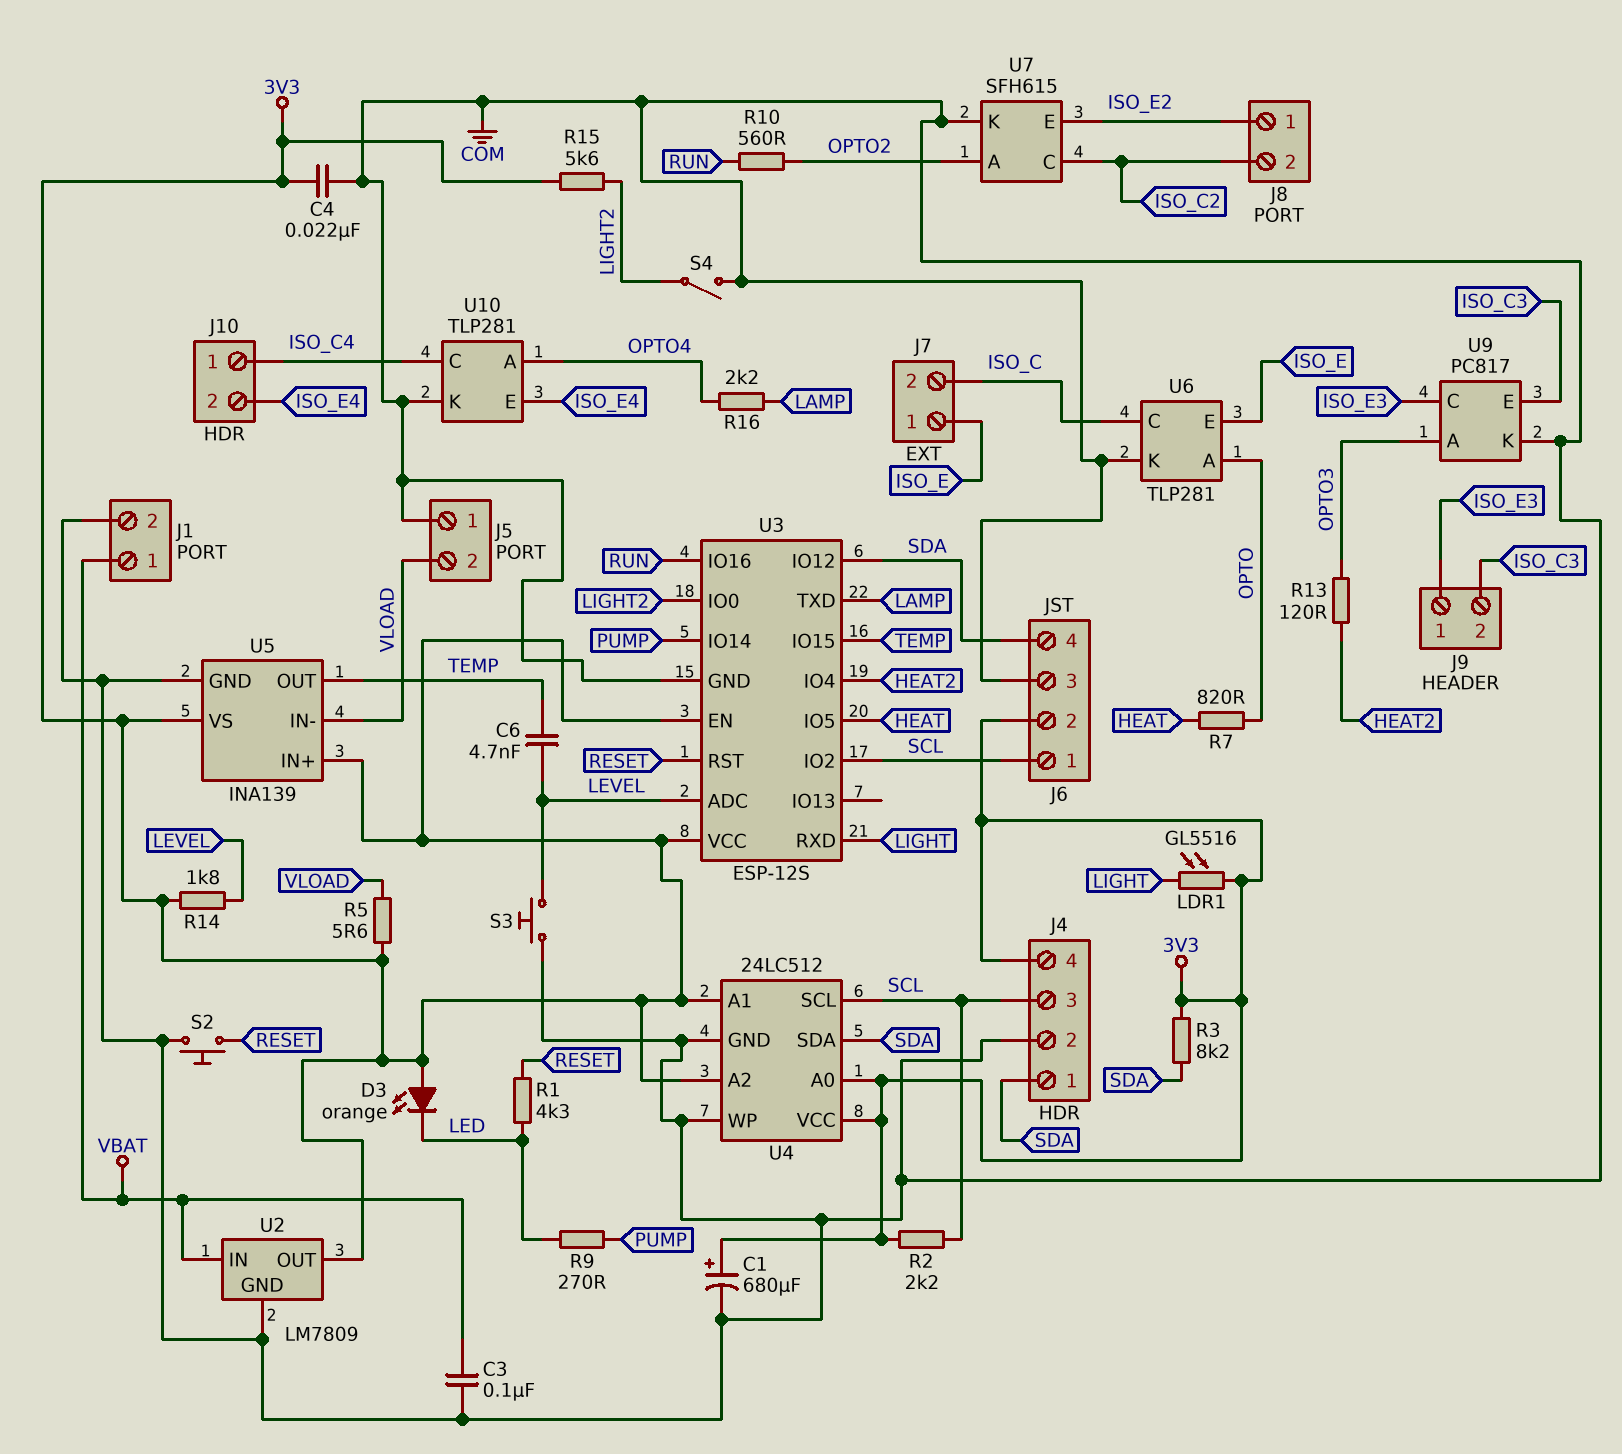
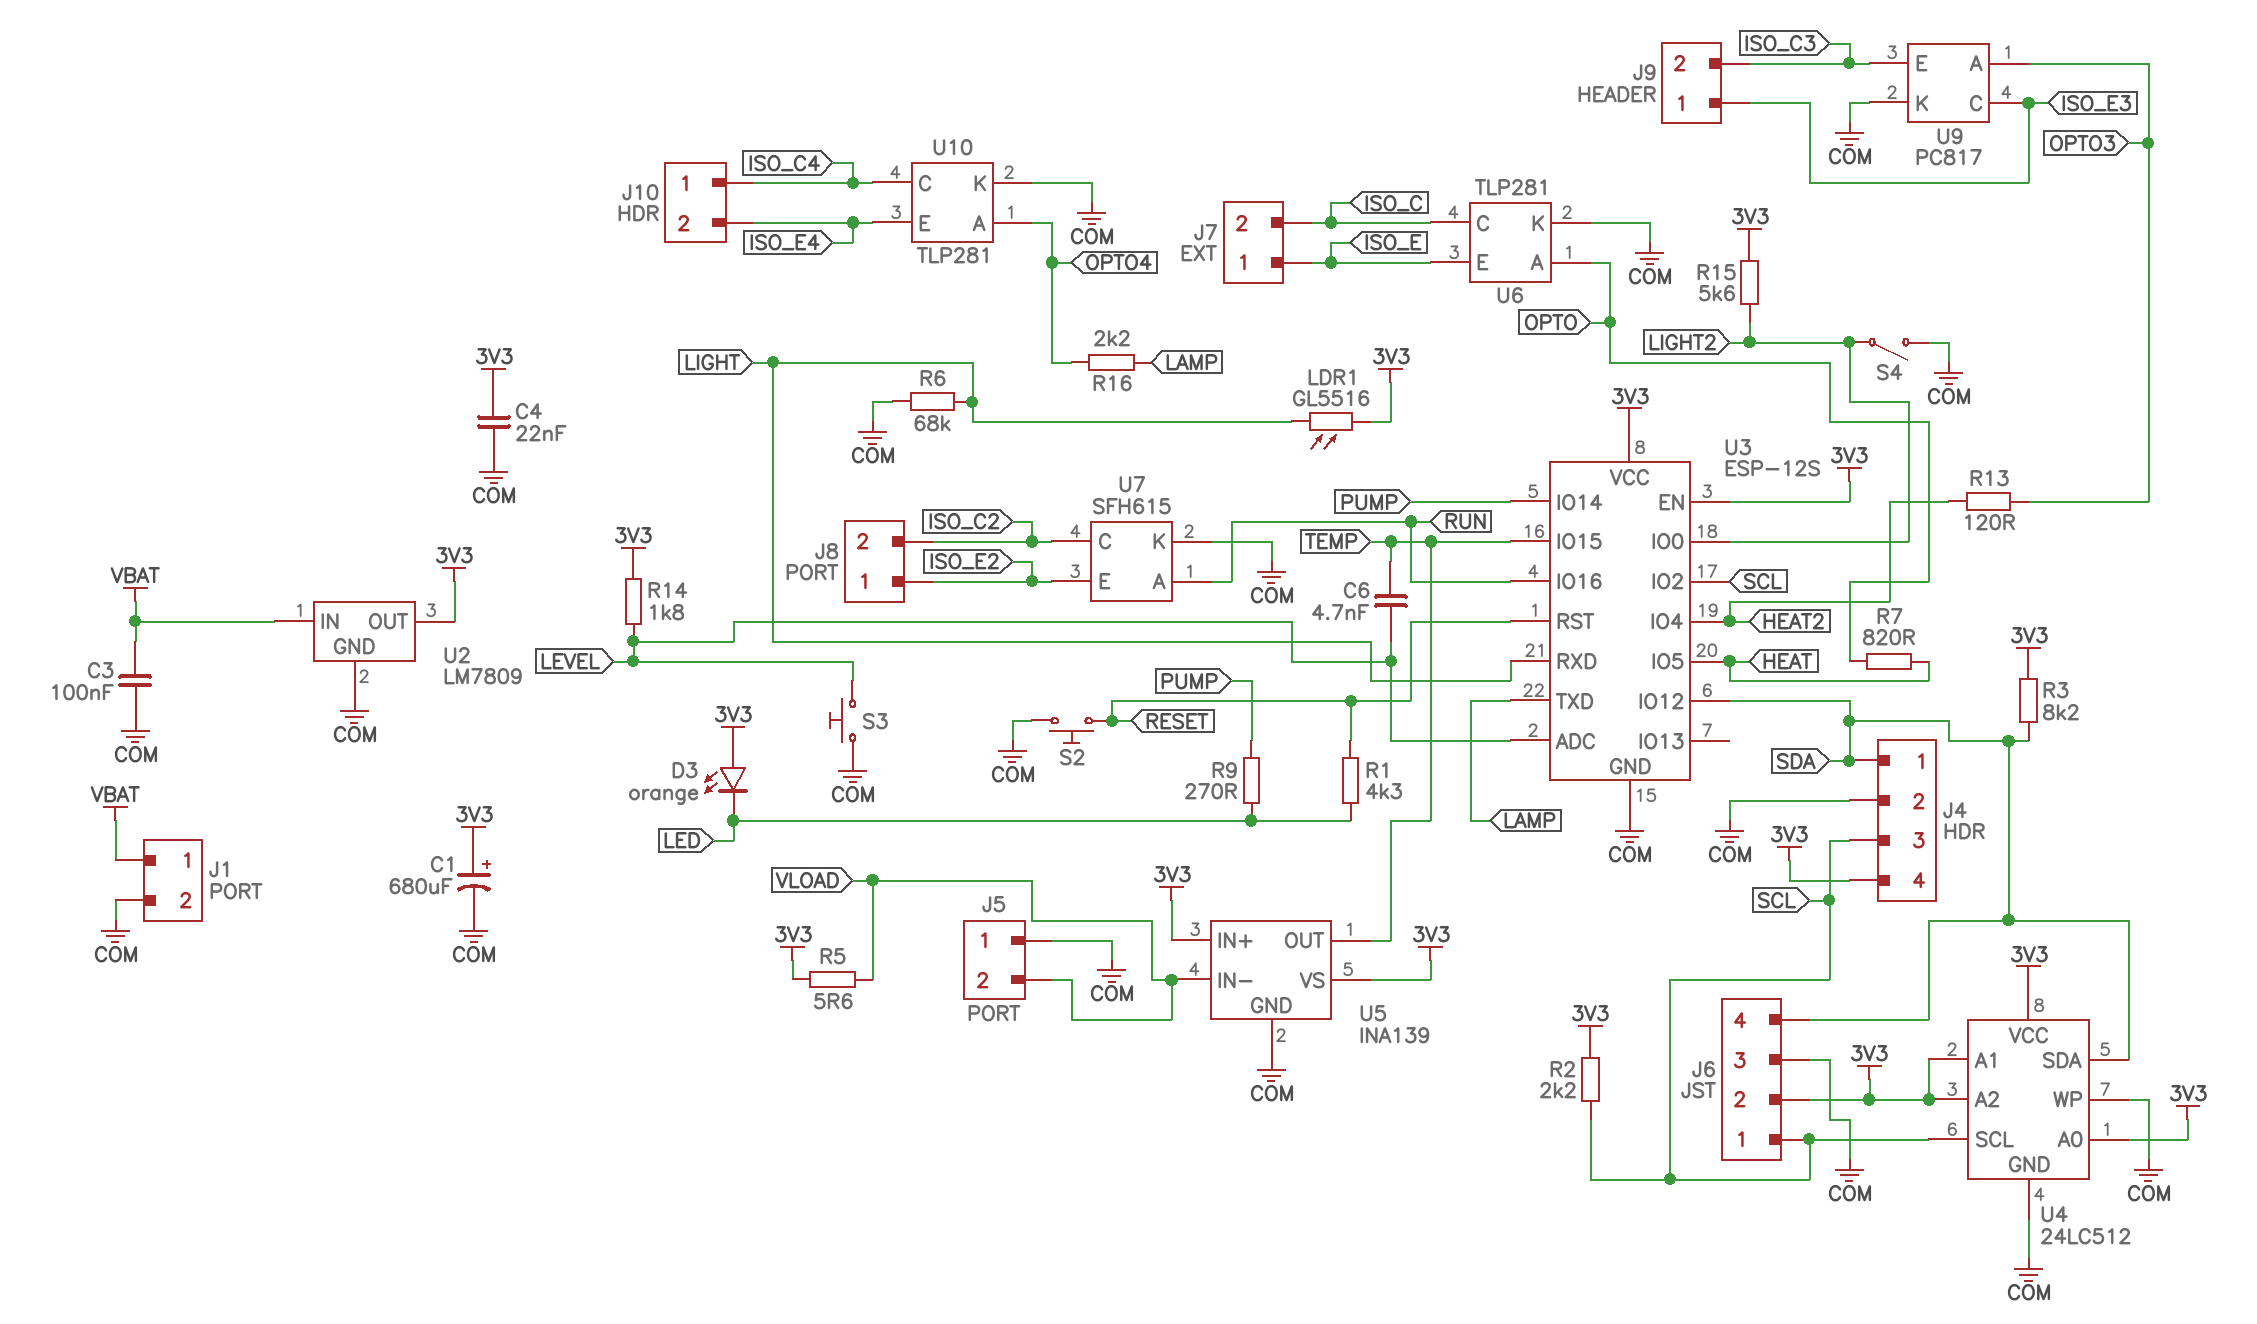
R6: none -> 68k (COM, LIGHT)
R10: 560 (OPTO2, RUN) -> none
U7 pin A: OPTO2 -> RUN

